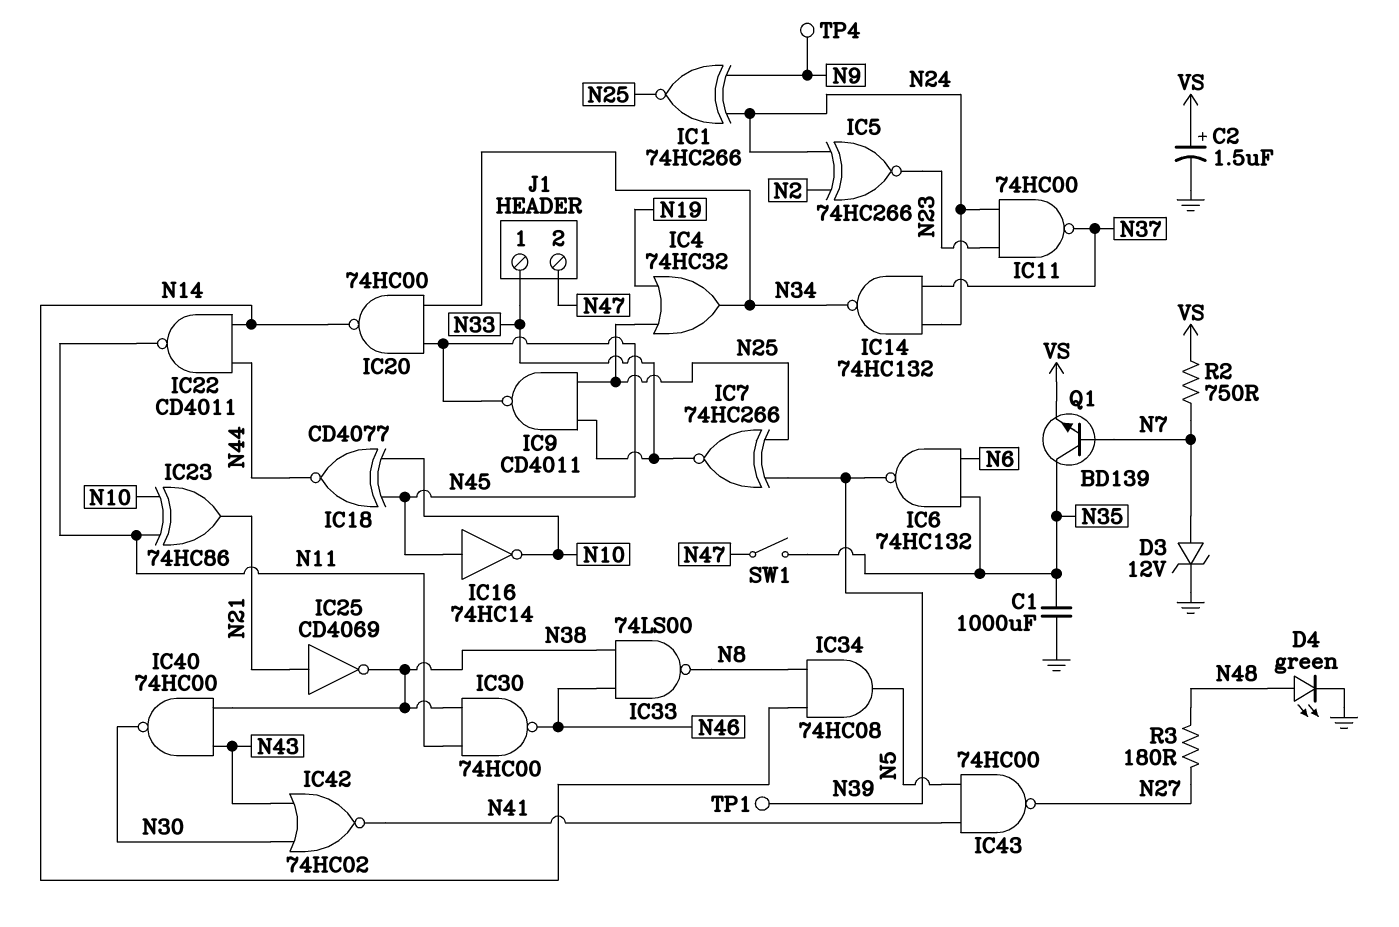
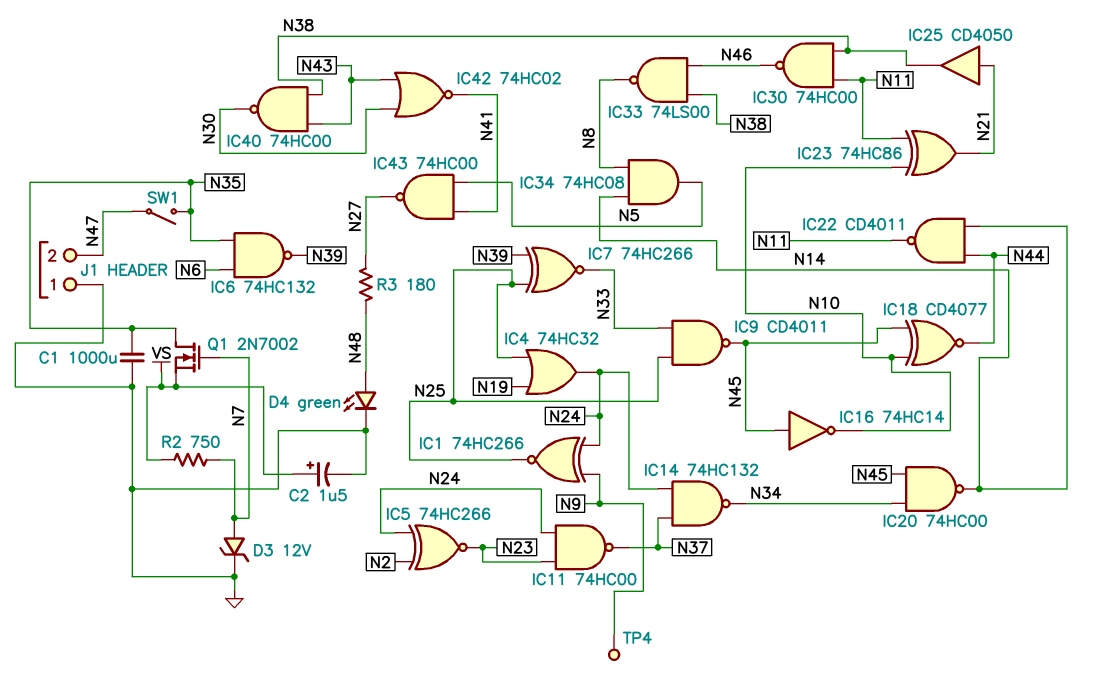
IC4: OR 74HC32 (in N19, in N25, out N34) -> OR 74HC32 (in N19, in N25, out N24)
IC25: NOT CD4069 (in N21, out N38) -> buffer CD4050 (in N21, out N38)
J1 pin 1: N33 -> GND
Q1: NPN BD139 (B N7, C N35, E VS) -> NMOS 2N7002 (G N7, D N35, S VS)
TP1: test point (N39) -> none

